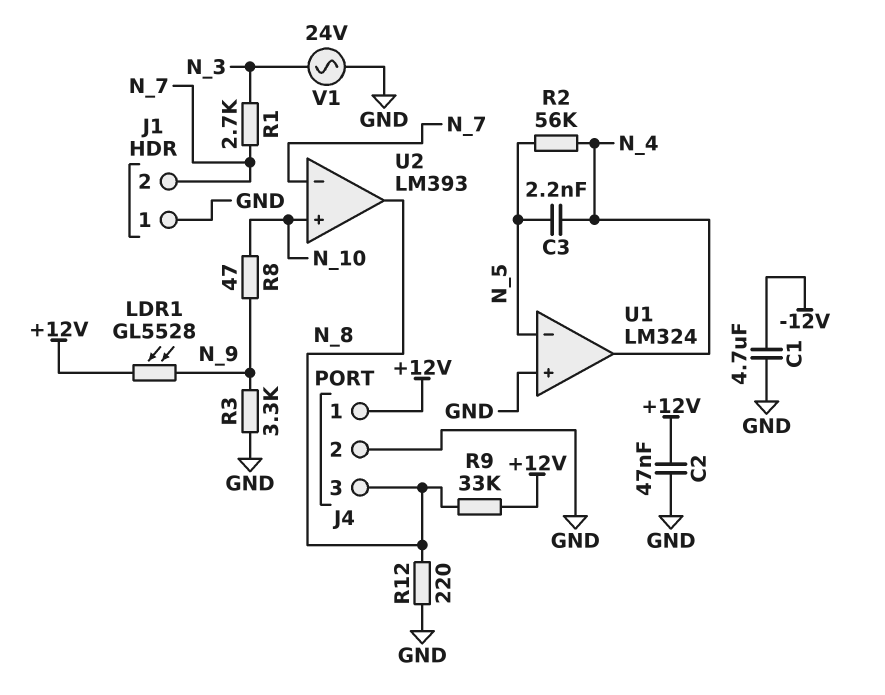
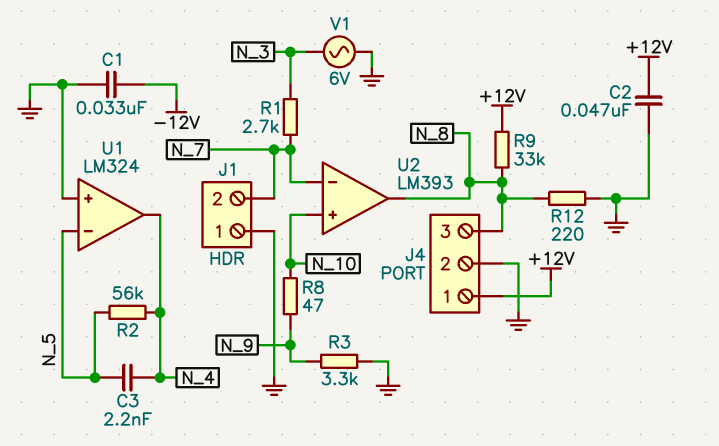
C1: 4.7uF (-12V, GND) -> 33nF (-12V, GND)
LDR1: GL5528 (+12V, N_9) -> none
V1: AC 24V (GND, N_3) -> AC 6V (GND, N_3)

